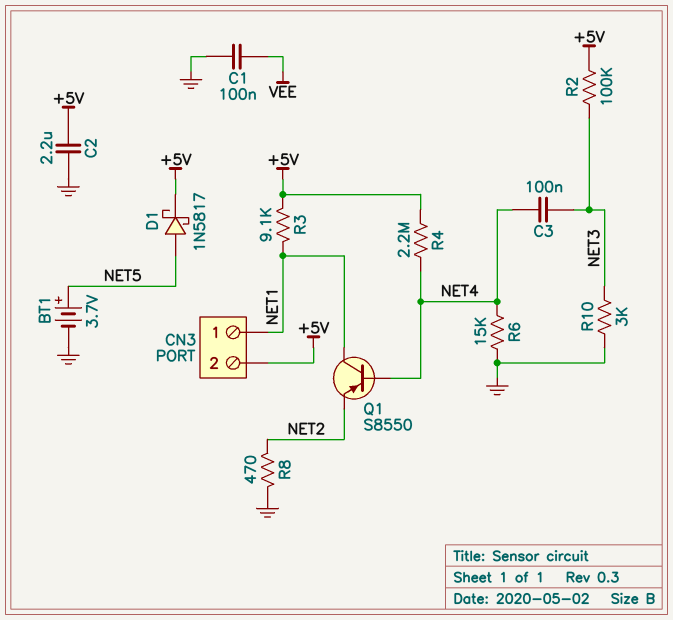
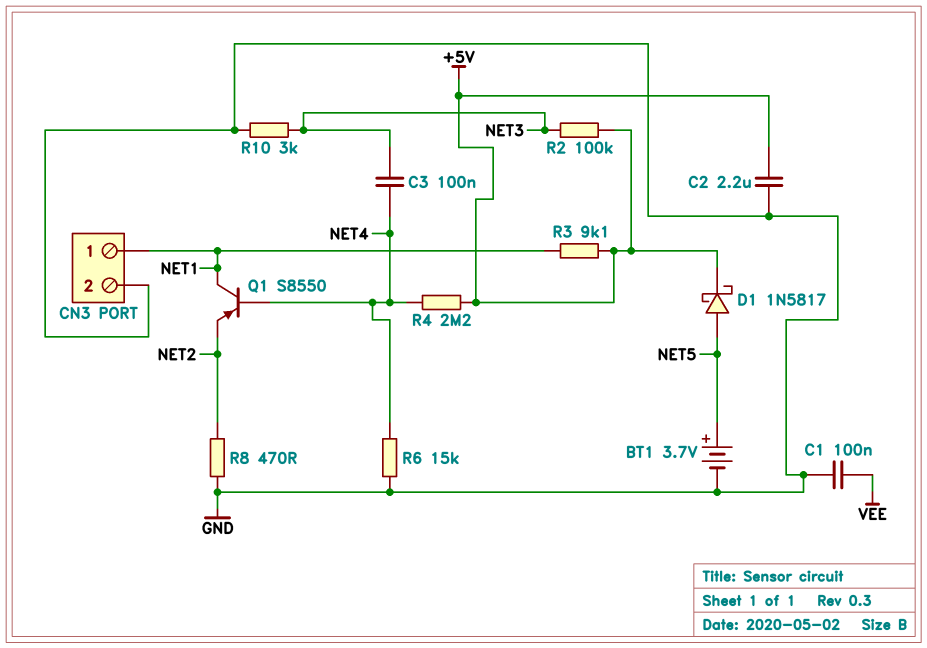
CN3 pin 2: +5V -> GND

